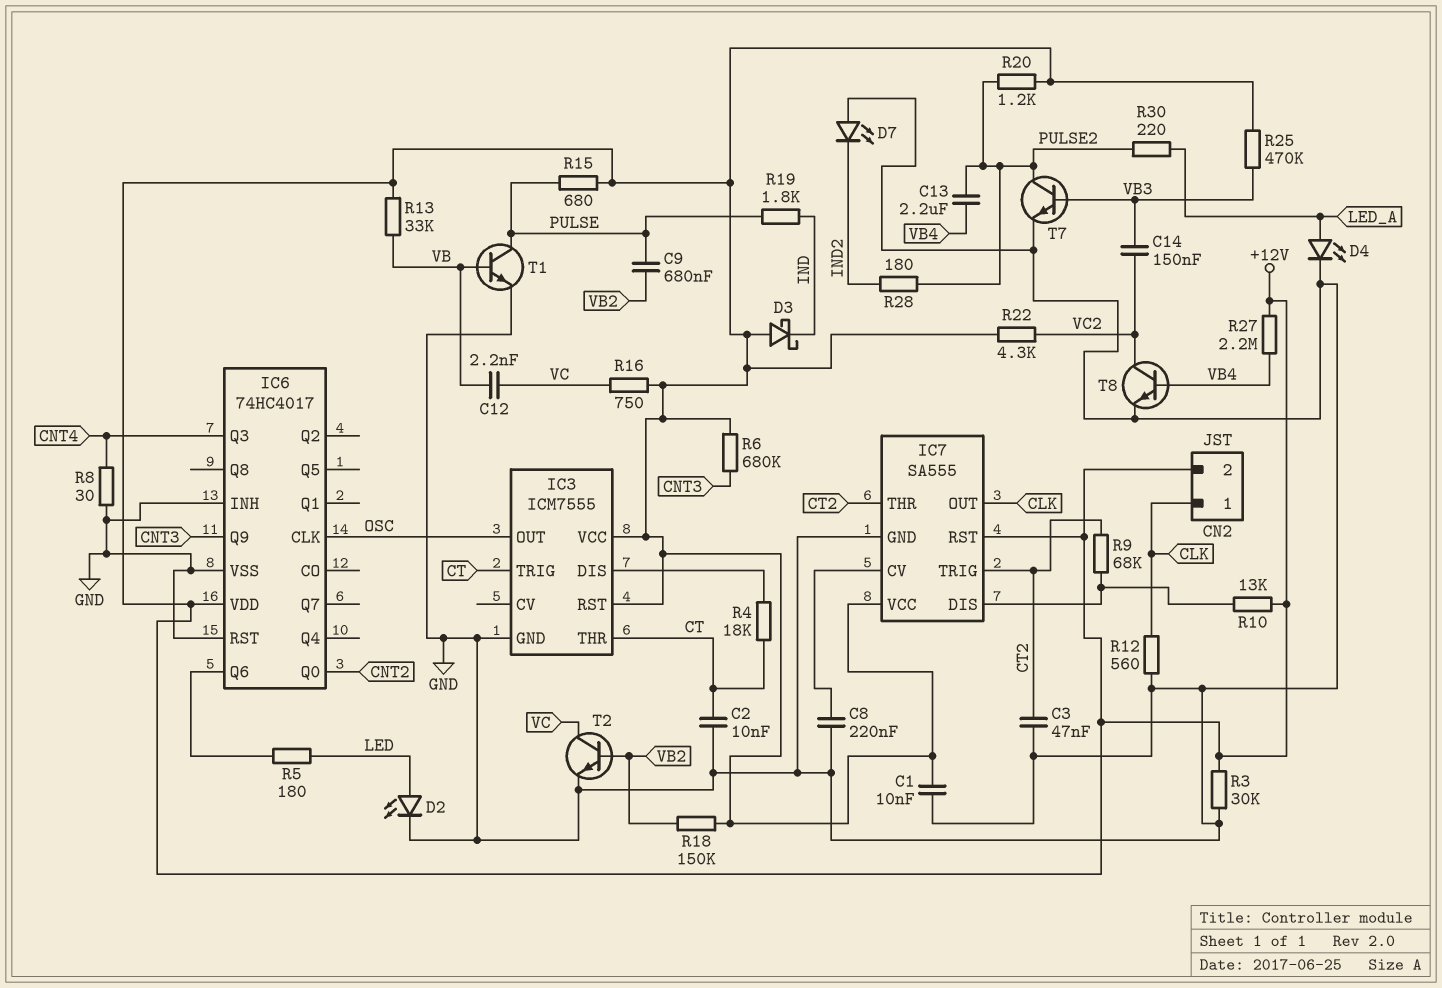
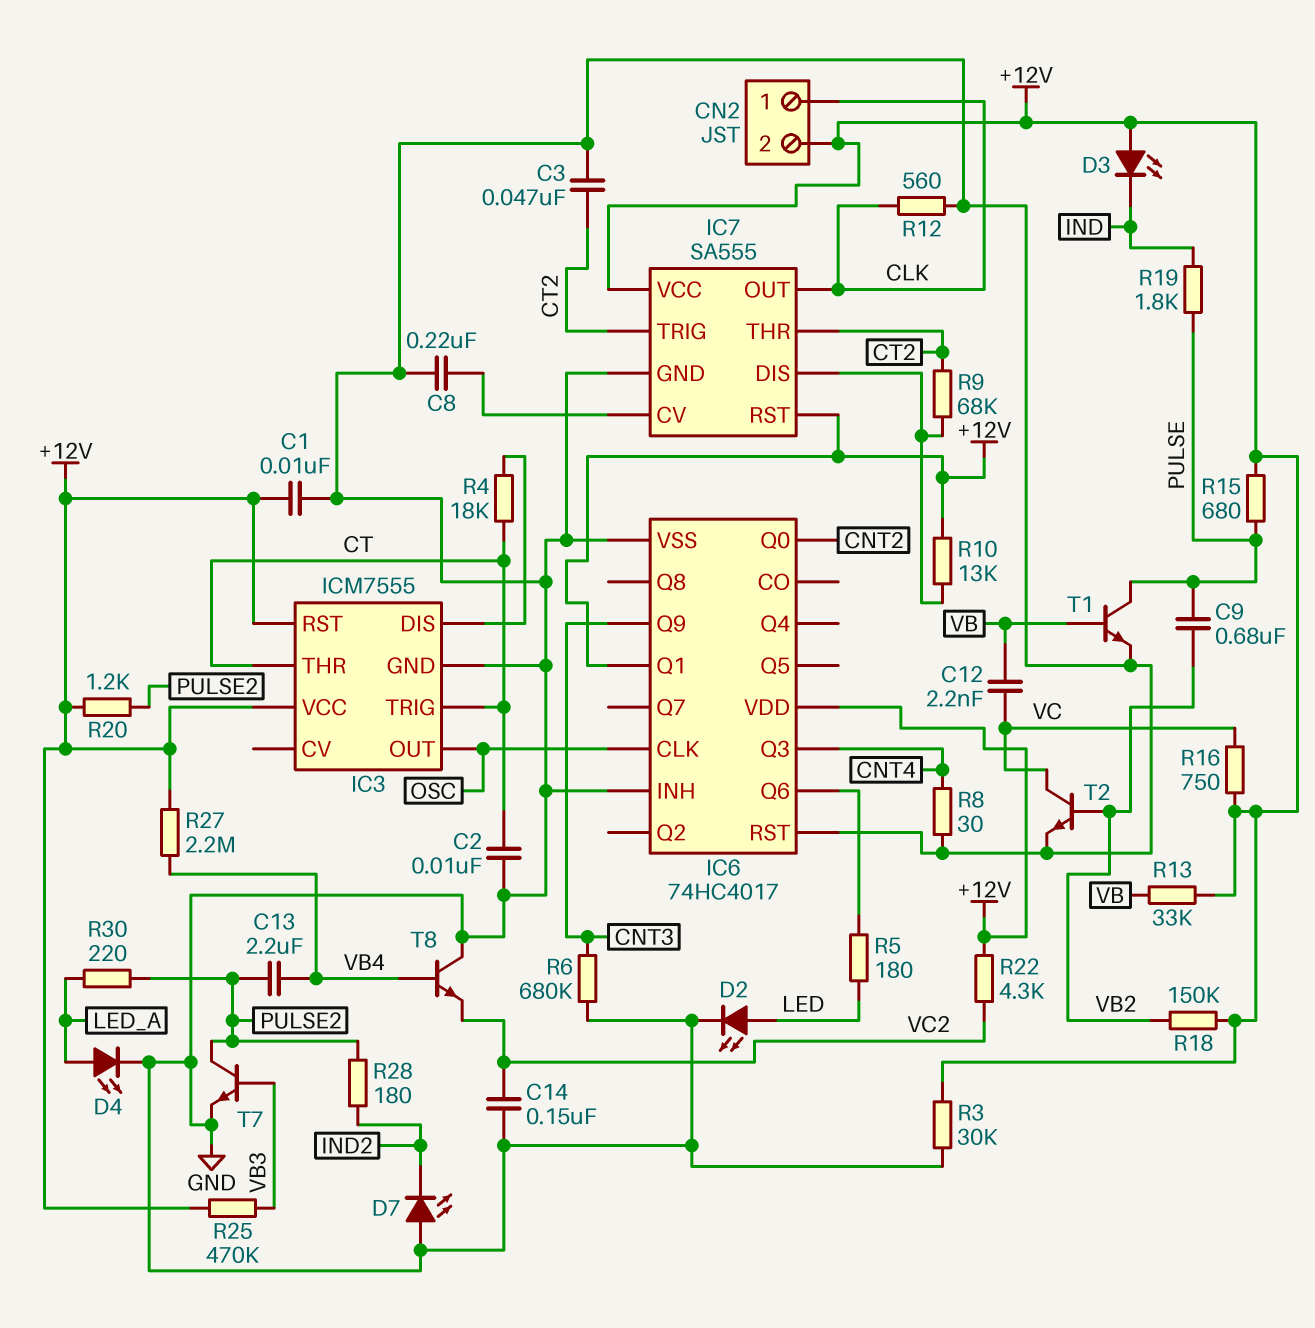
C14: 150nF (VB3, VC2) -> 150nF (GND, VC2)
D3: schottky (A +12V, K IND) -> LED (A +12V, K IND)
IC6 pin Q1: none -> +12V
R6: 680k (+12V, CNT3) -> 680k (CNT3, GND)
T8: NPN (B VB4, C VC2, E GND) -> NPN (B VB4, C GND, E VC2)

